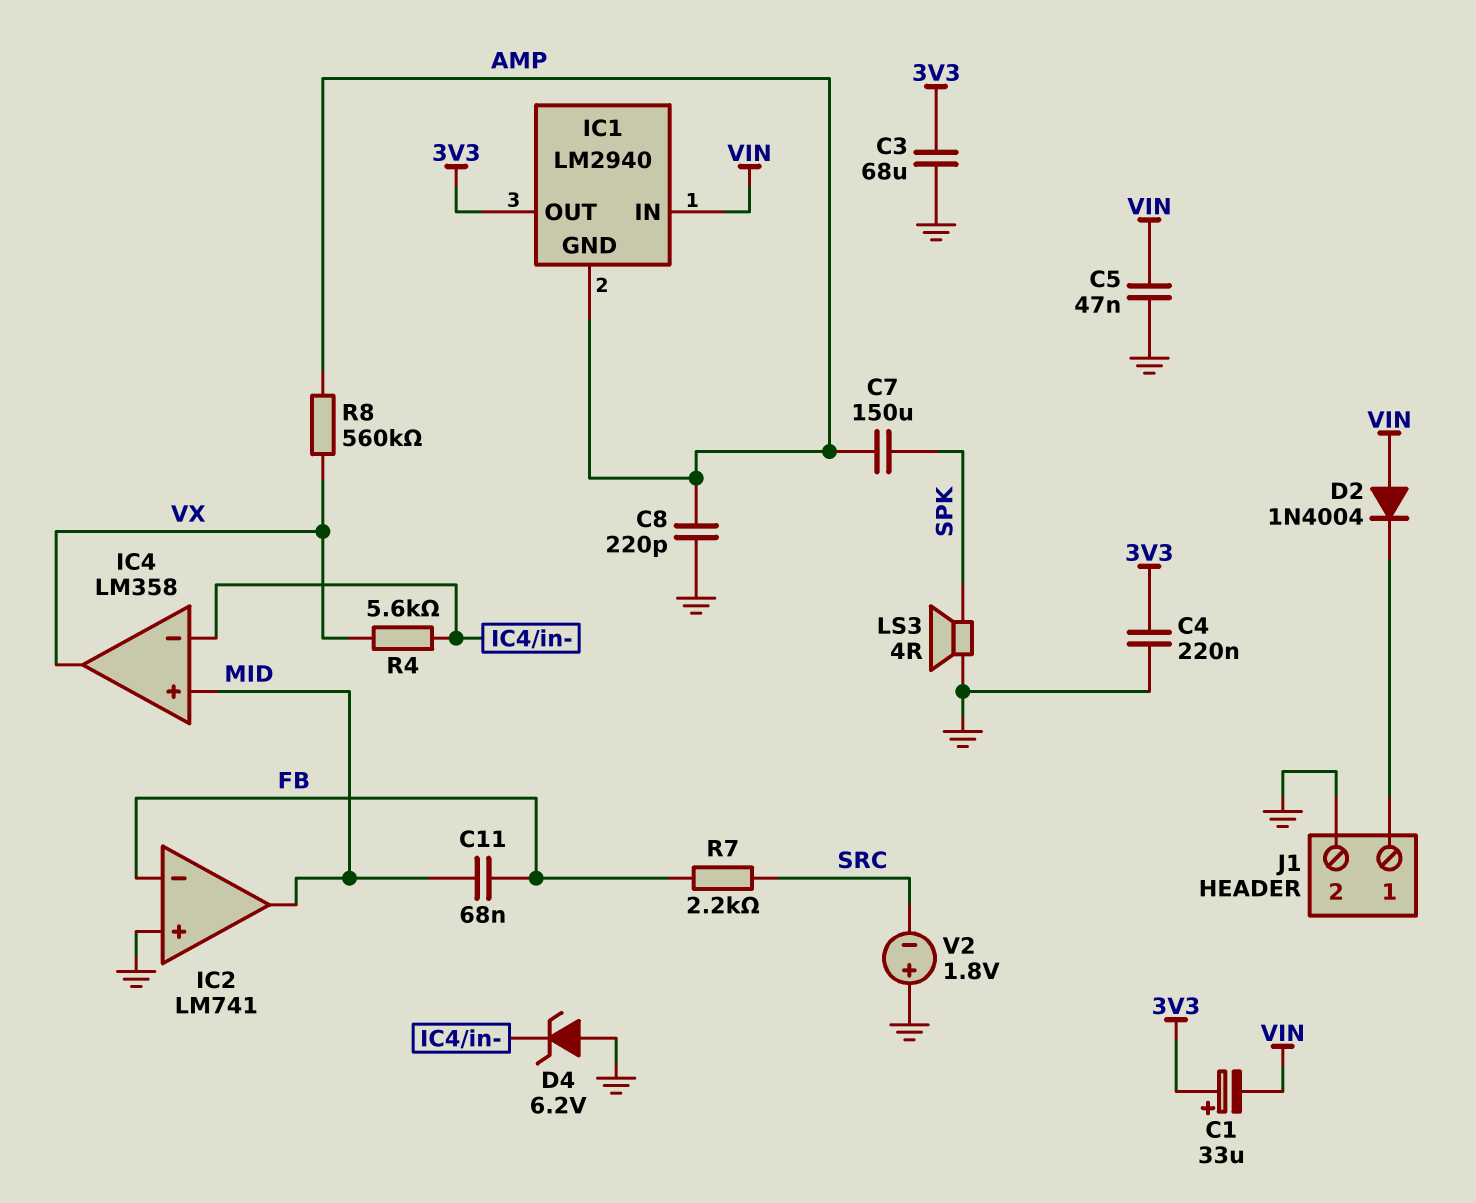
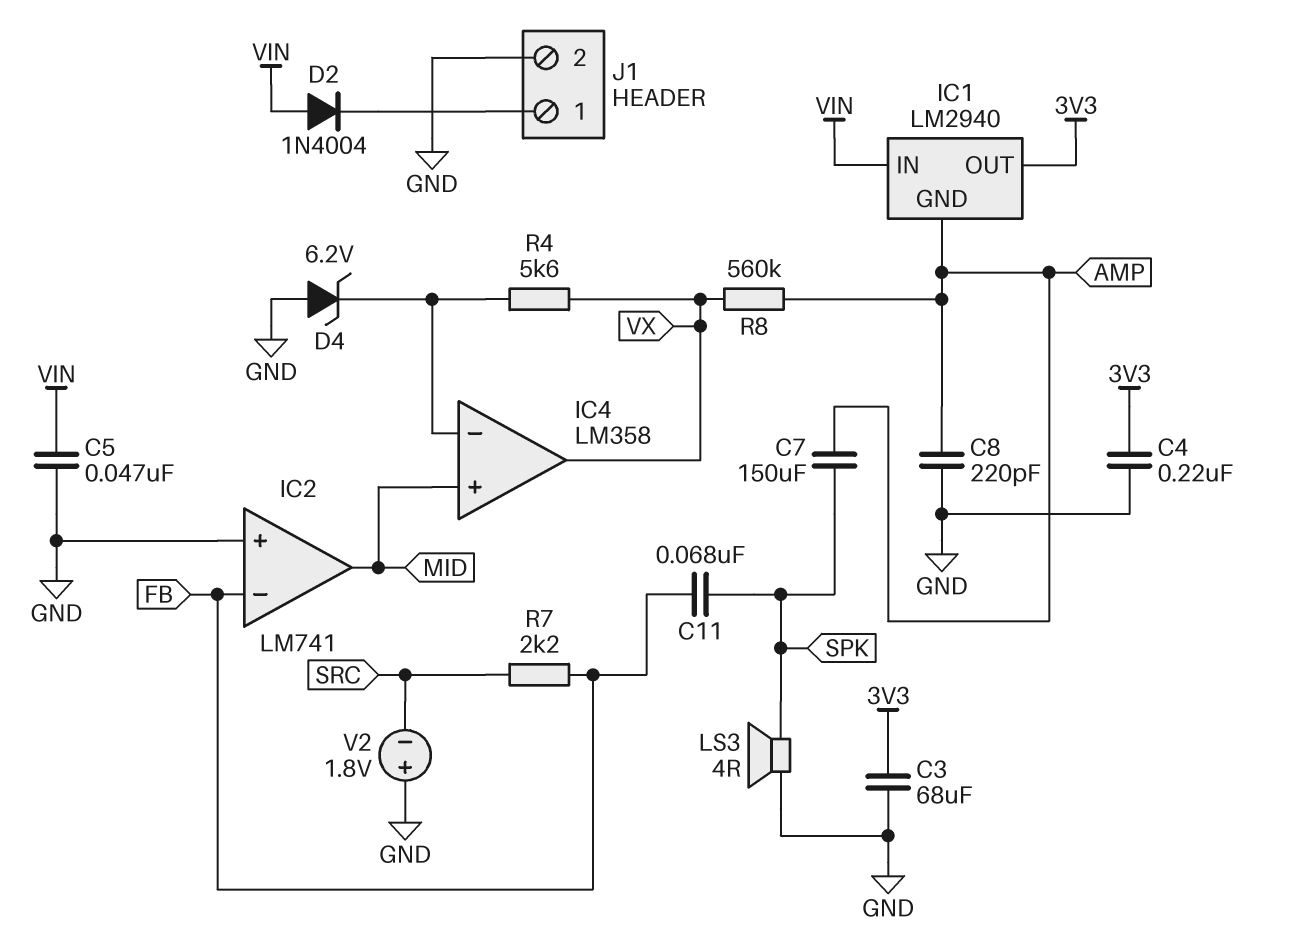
C1: 33uF (plus 3V3, minus VIN) -> none
C11: 68nF (FB, MID) -> 68nF (FB, SPK)

